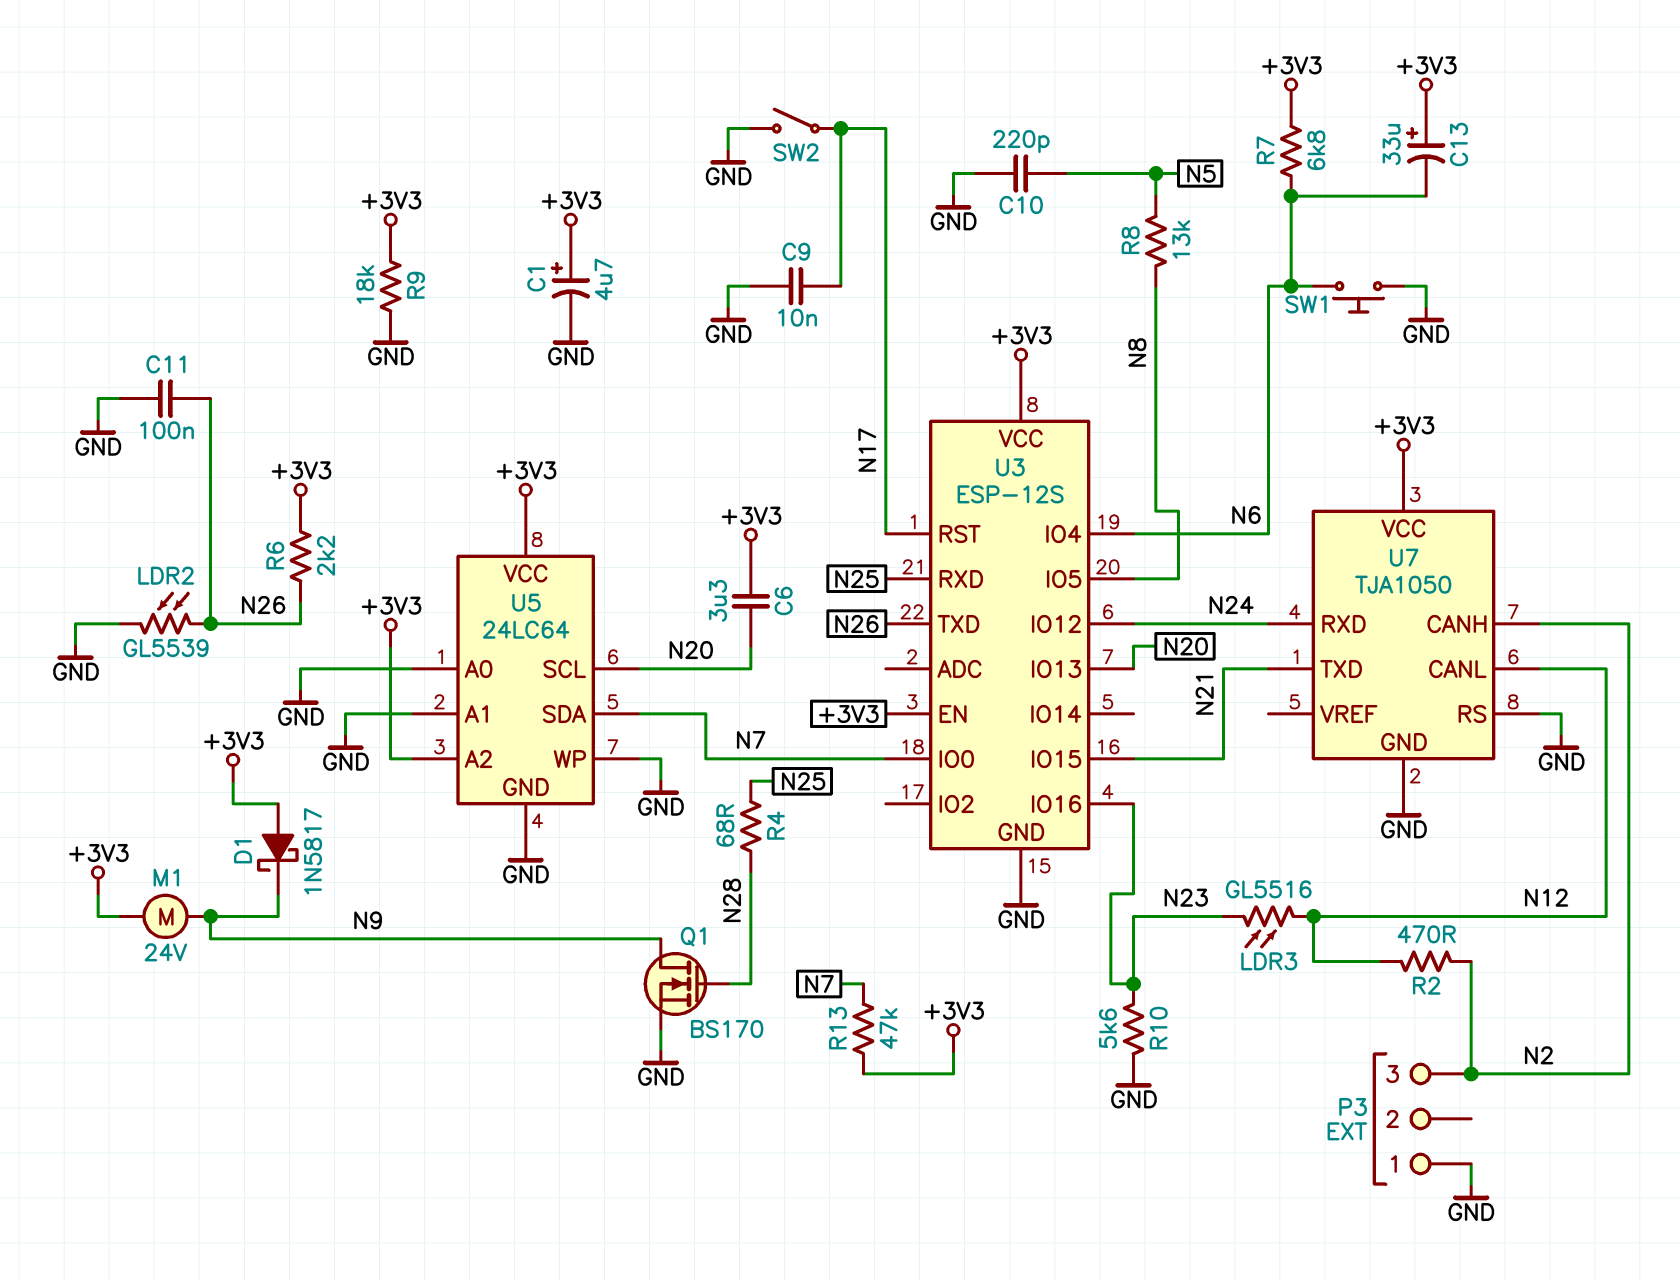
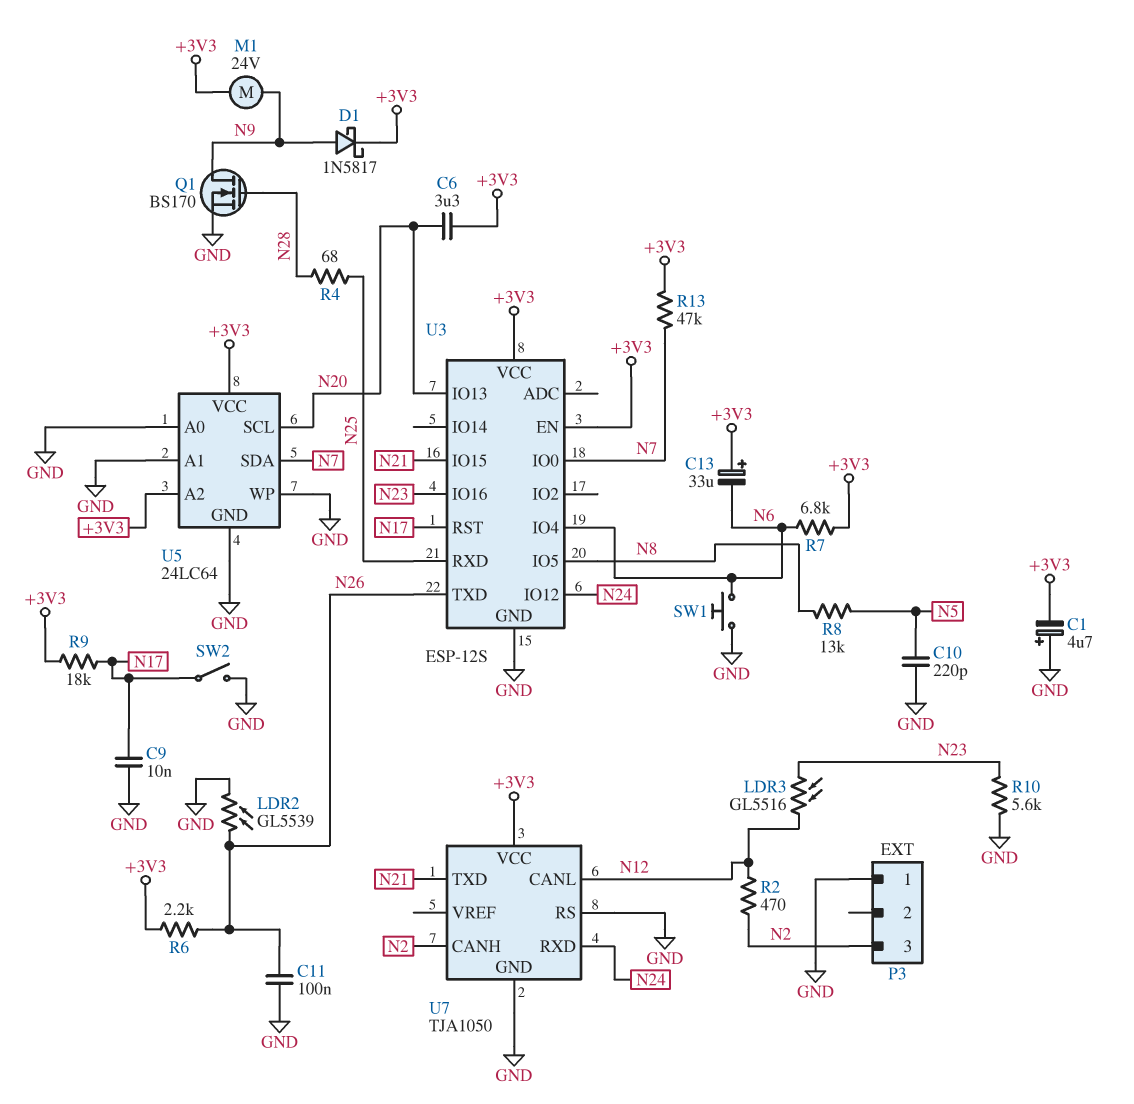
C1: 4.7uF (plus +3V3, minus GND) -> 4.7uF (plus GND, minus +3V3)
D1: schottky 1N5817 (A +3V3, K N9) -> schottky 1N5817 (A N9, K +3V3)
R9: 18k (+3V3, GND) -> 18k (+3V3, N17)

